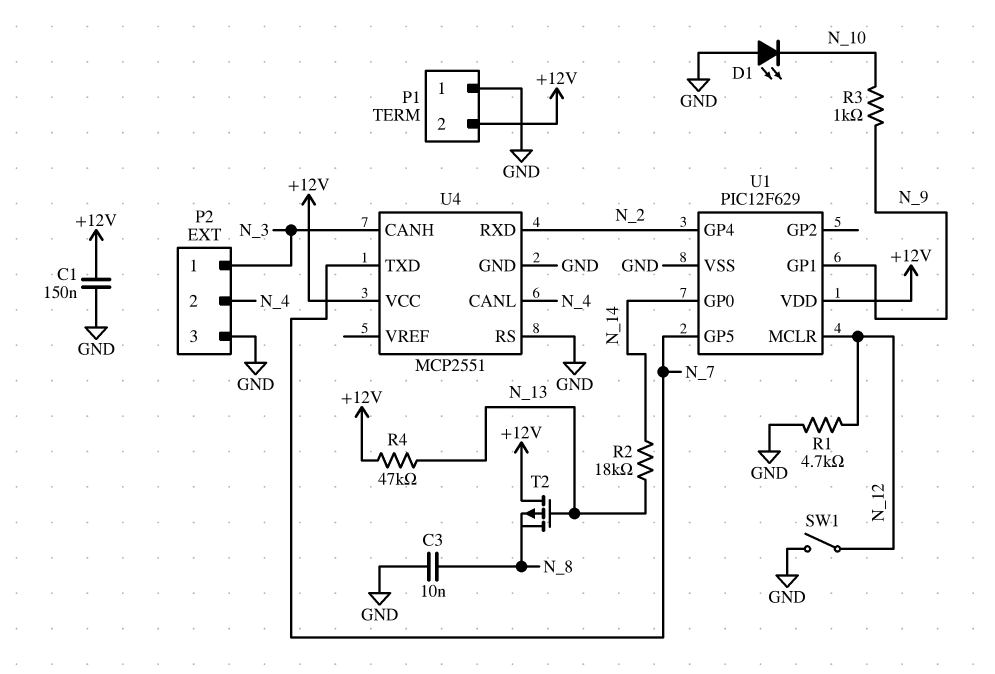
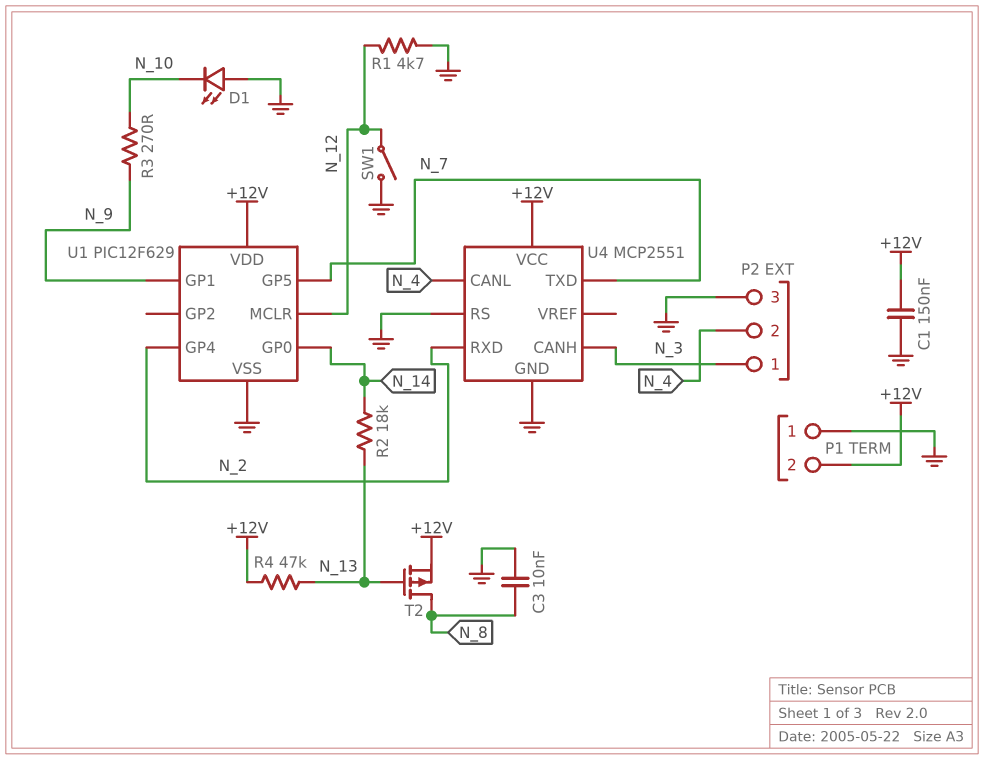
R3: 1k (N_9, N_10) -> 270 (N_9, N_10)
T2: PMOS (G N_13, D +12V, S N_8) -> PMOS (G N_13, D N_8, S +12V)

